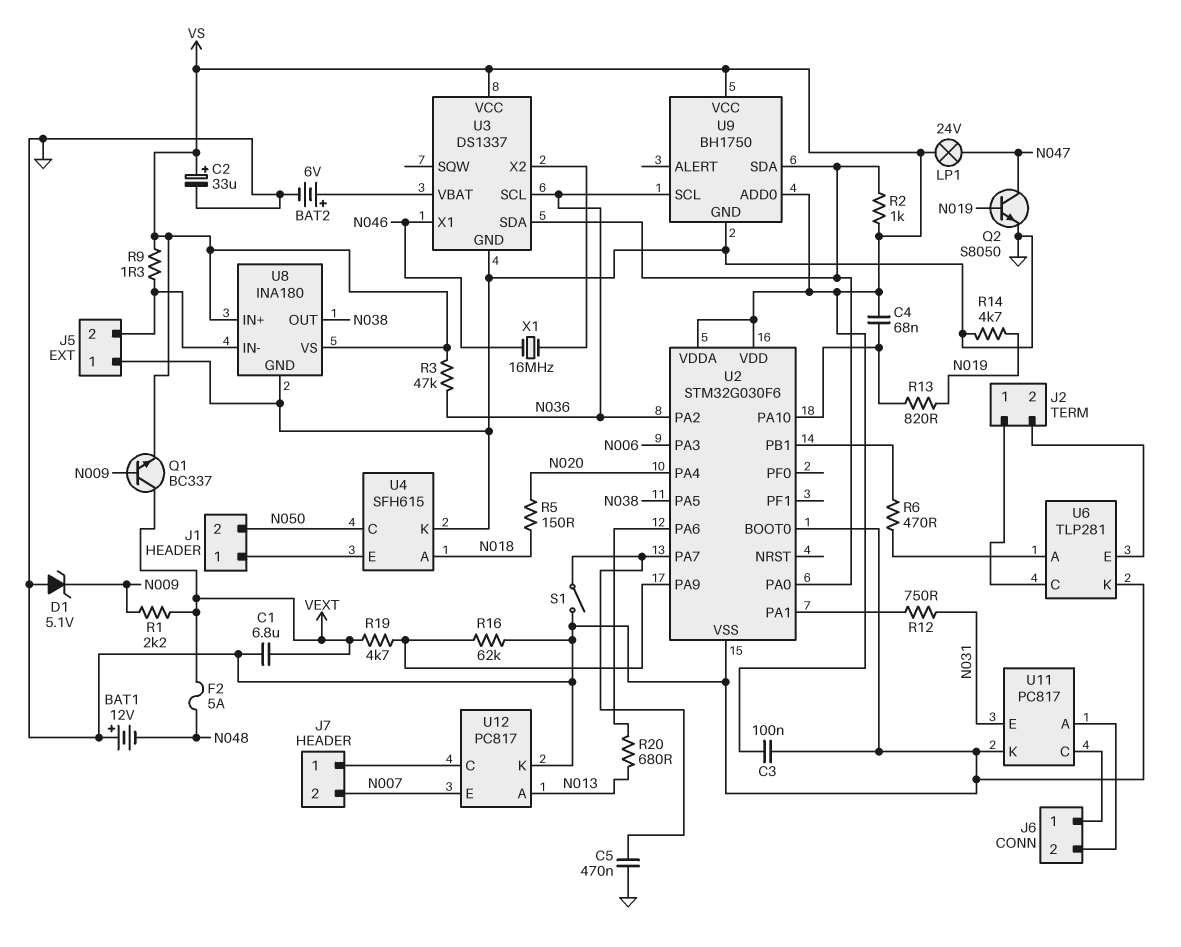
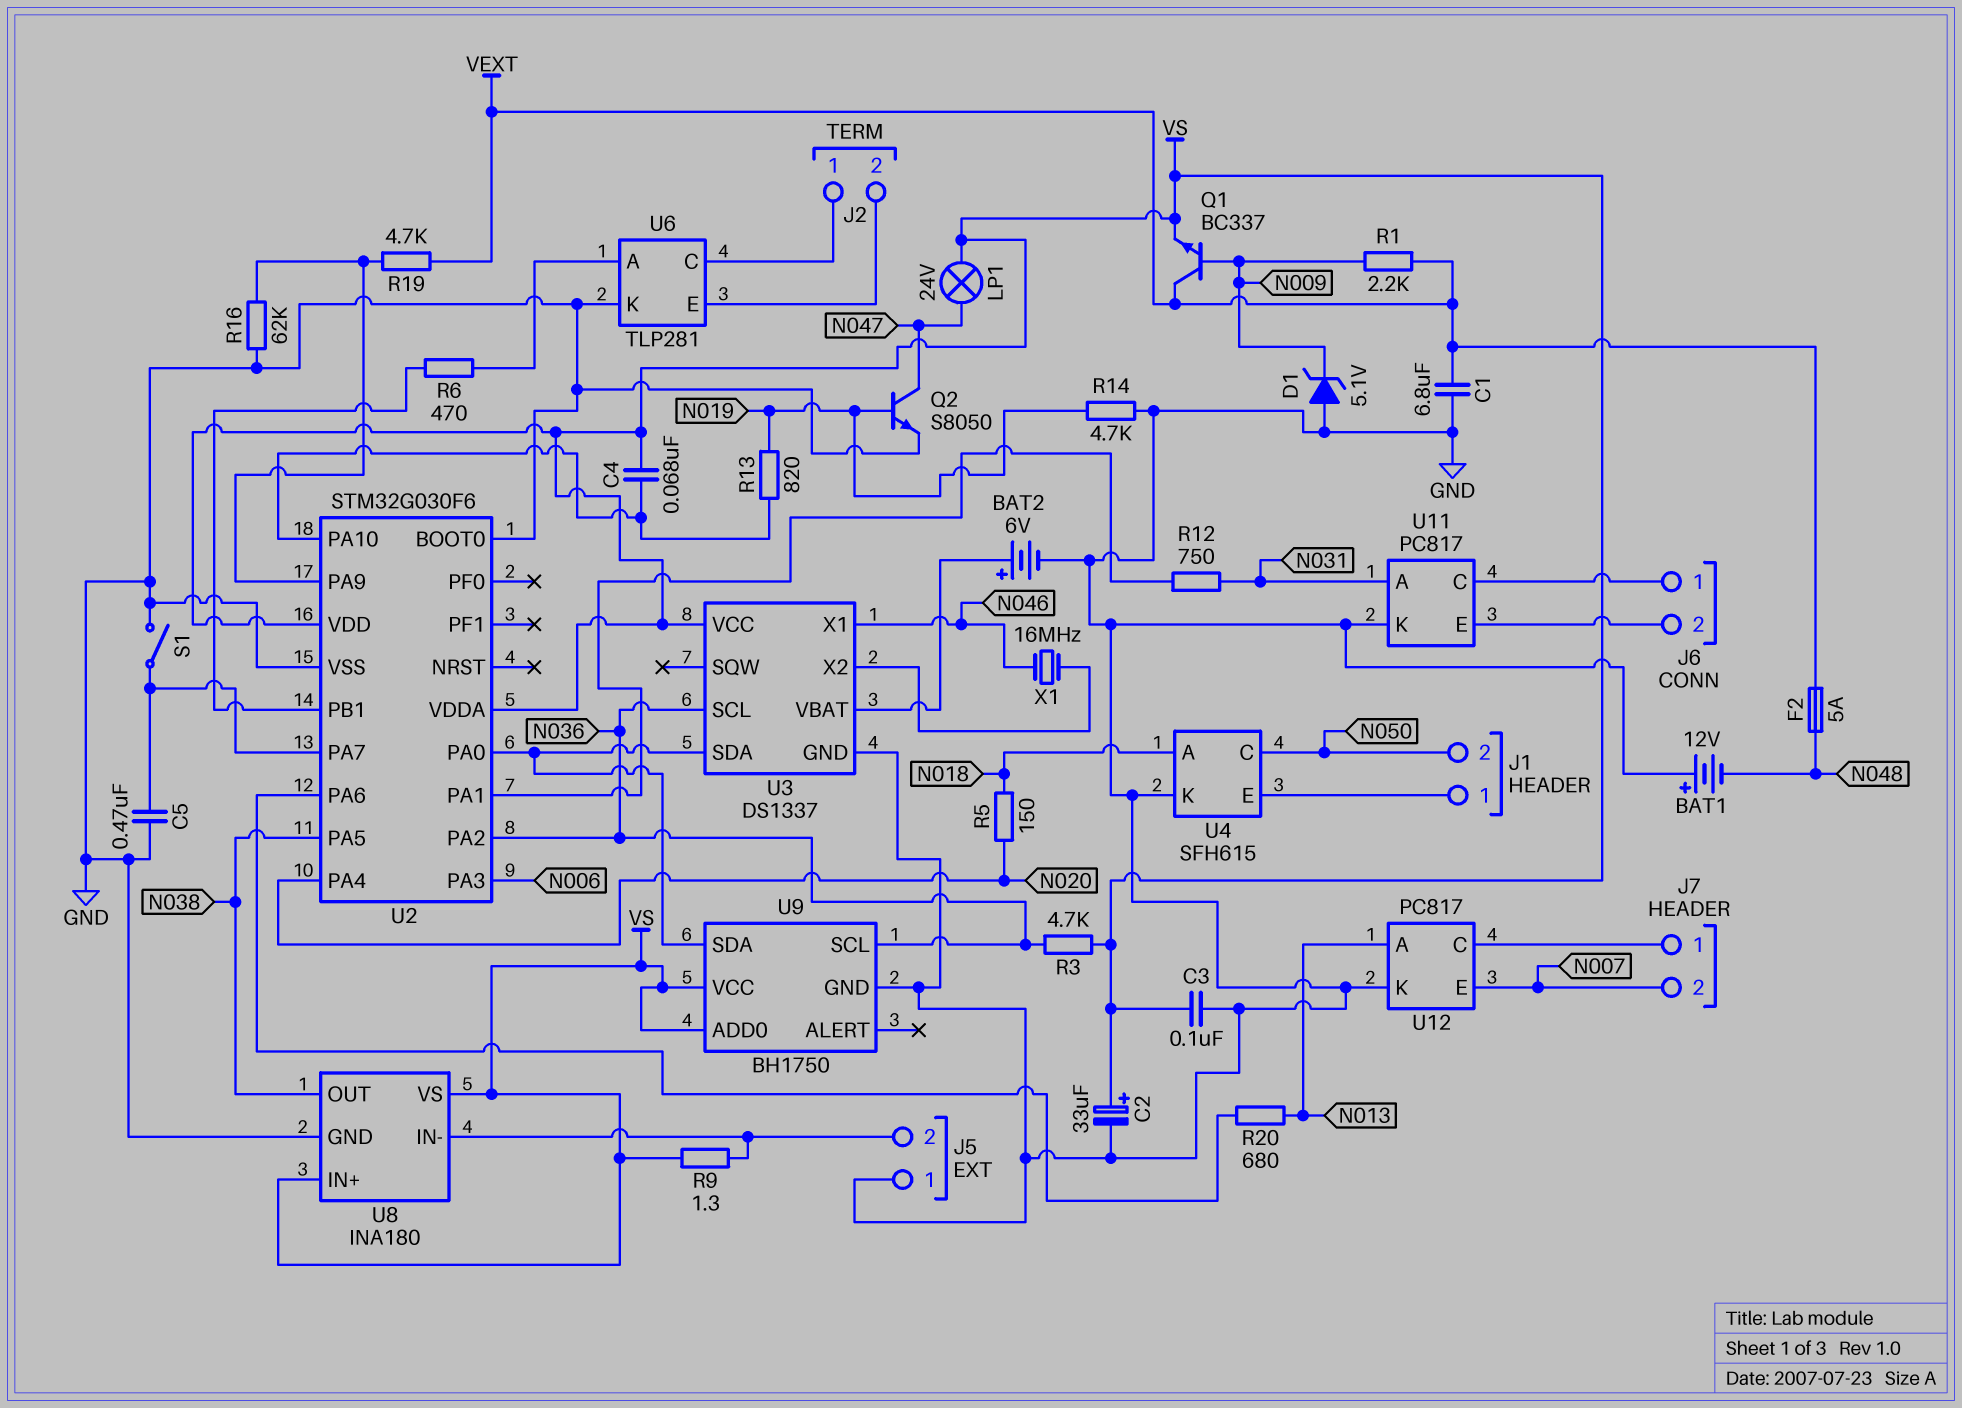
R2: 1k (U2/PA0, VS) -> none
R3: 47k (N036, VS) -> 4.7k (N036, VS)
U11 pin A: J6/2 -> N031
U11 pin E: N031 -> J6/2

